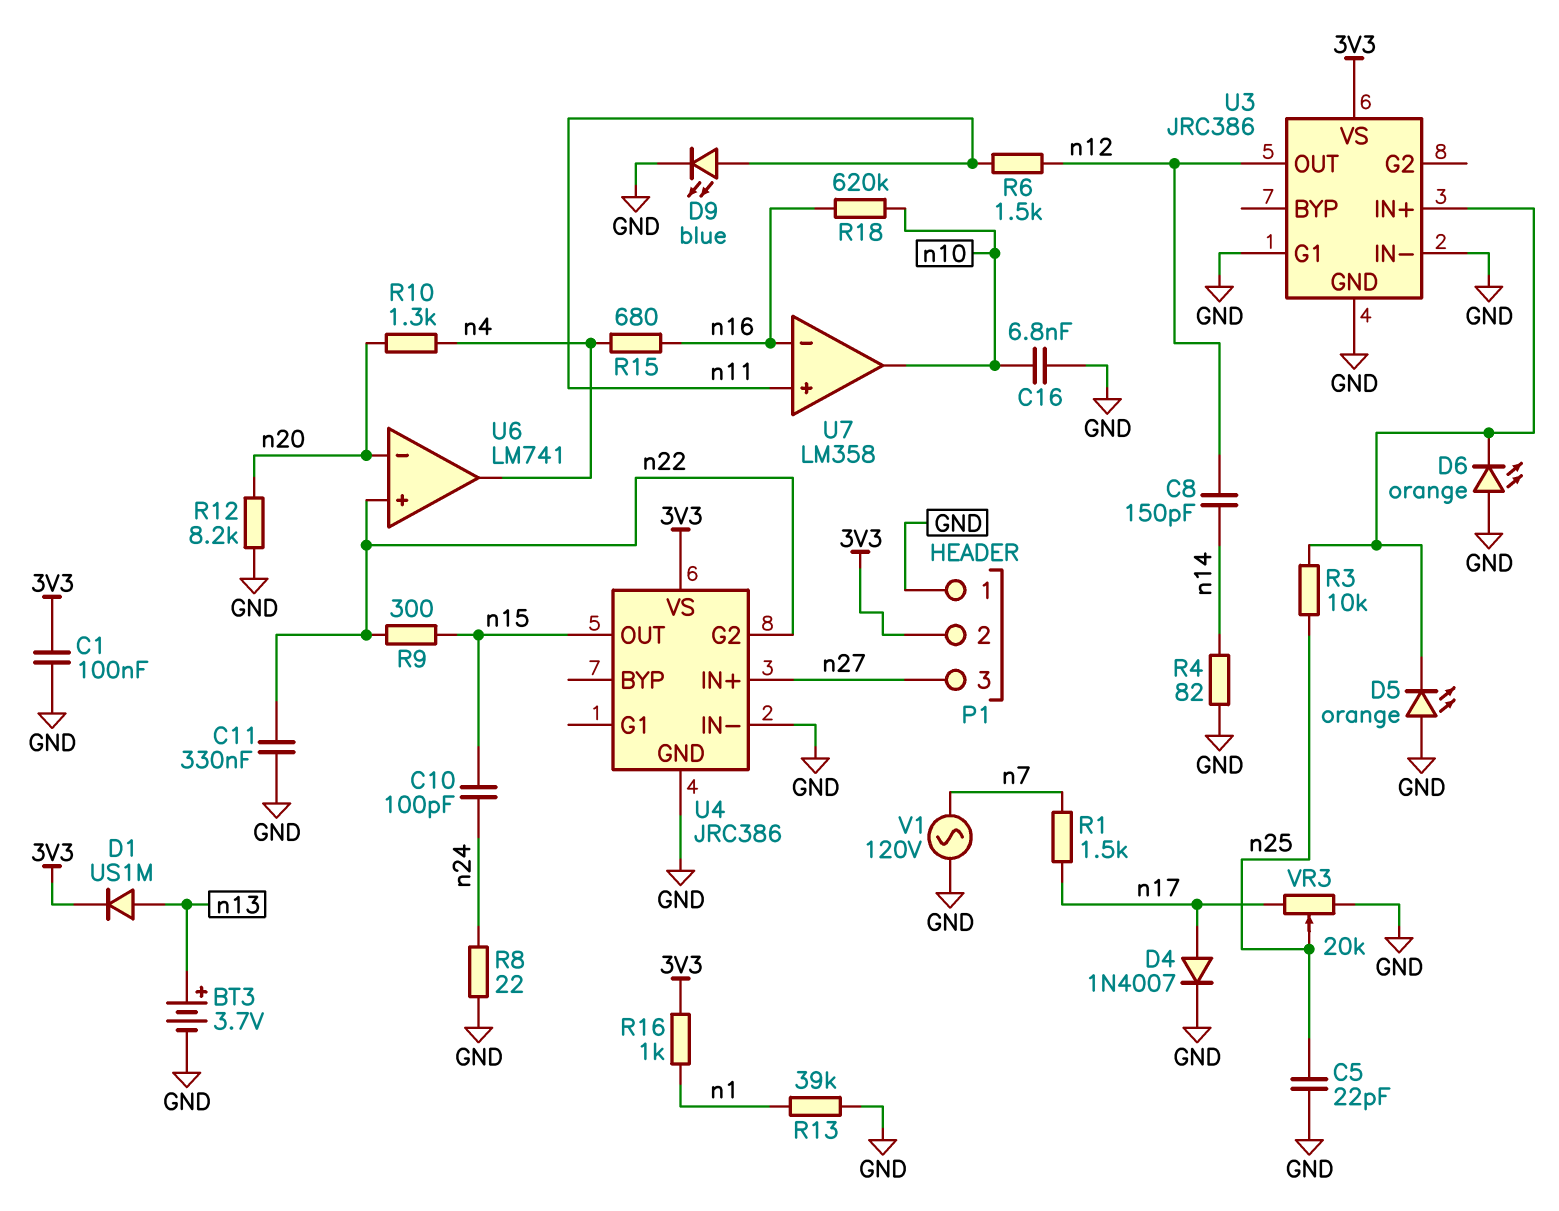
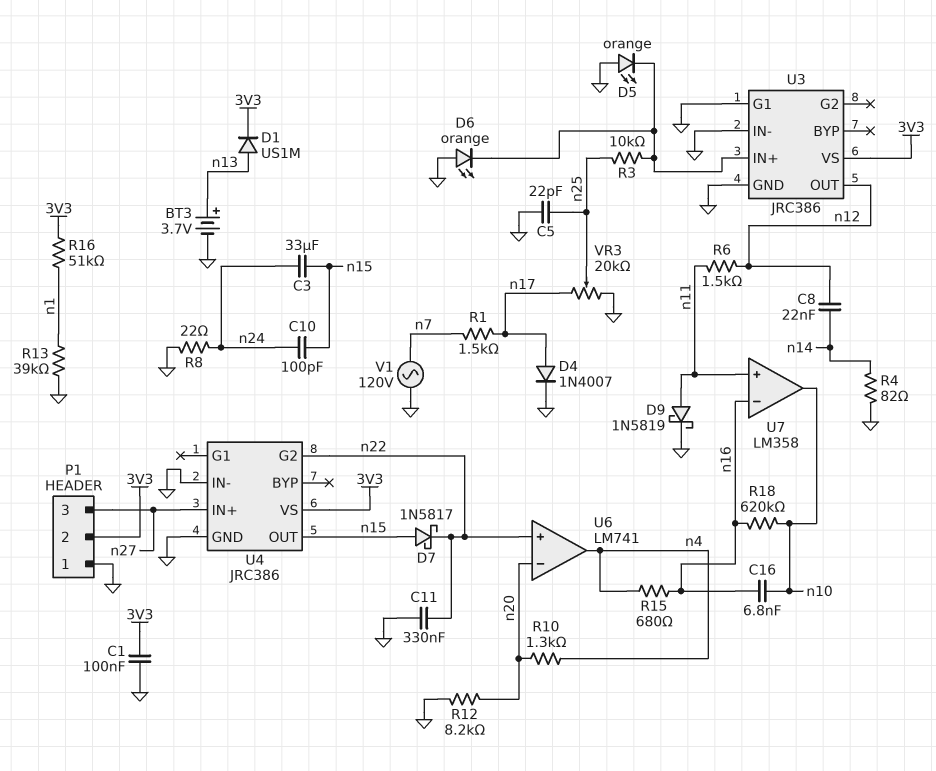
C3: none -> 33uF (n15, n24)
C8: 150pF (n12, n14) -> 22nF (n12, n14)
C16: 6.8nF (GND, n10) -> 6.8nF (n10, n16)
D7: none -> schottky 1N5817 (A n15, K n22)
D9: LED blue (A n11, K GND) -> schottky 1N5819 (A n11, K GND)
R9: 300 (n15, n22) -> none
R16: 1k (3V3, n1) -> 51k (3V3, n1)

